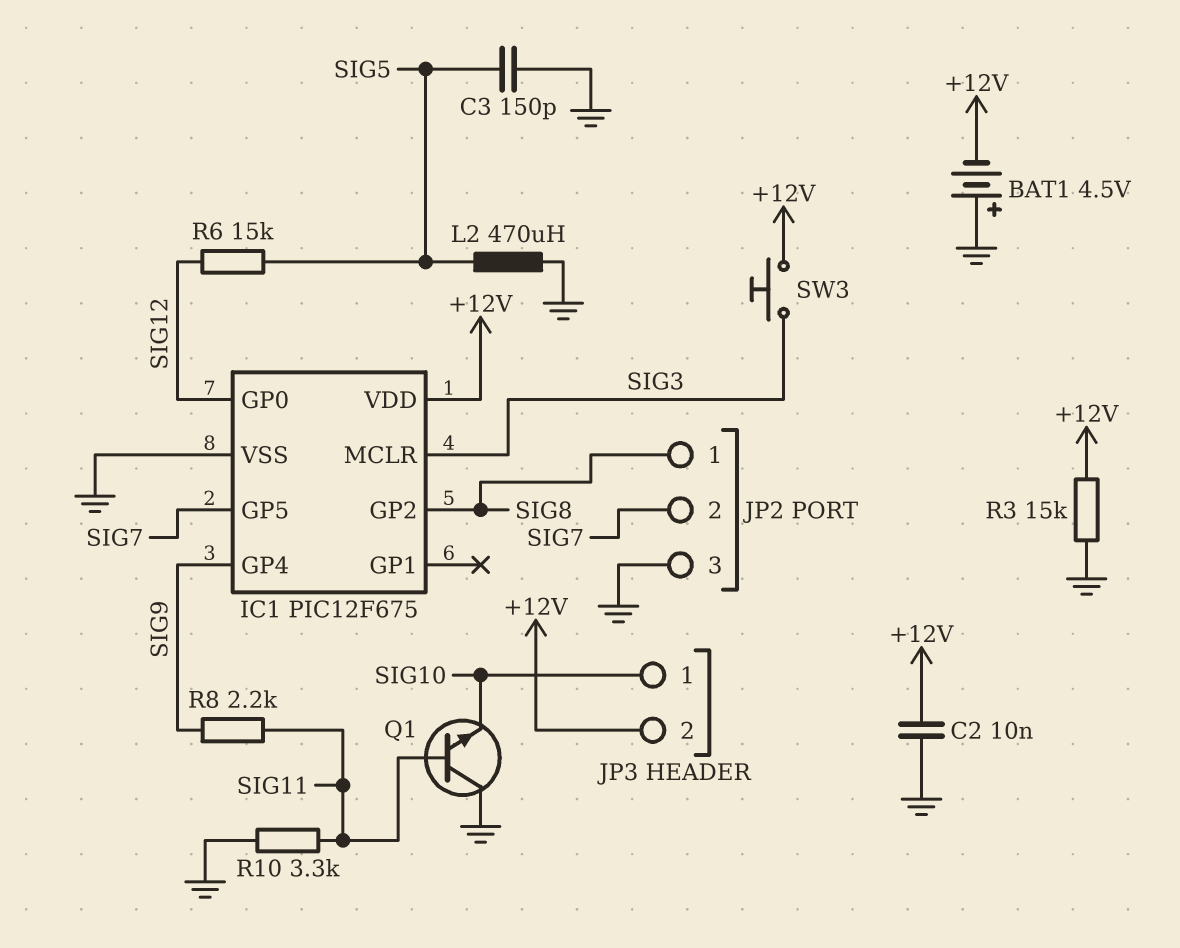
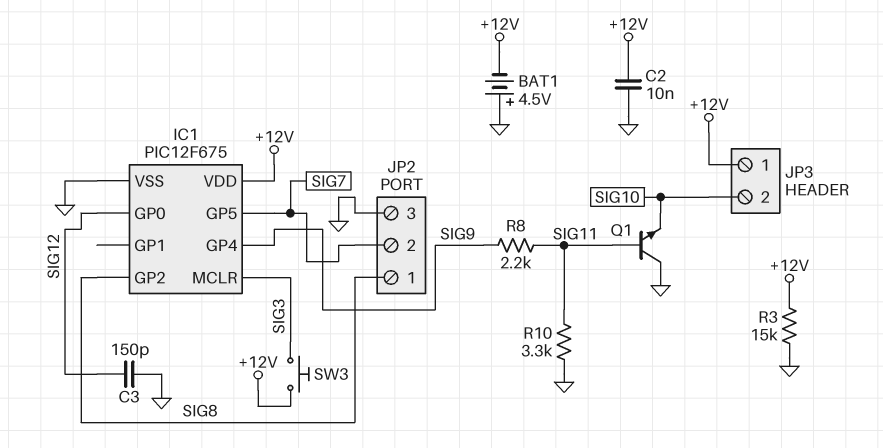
C3: 150pF (GND, SIG5) -> 150pF (GND, SIG12)
JP3 pin 1: SIG10 -> +12V
JP3 pin 2: +12V -> SIG10
L2: 470uH (GND, SIG5) -> none
R6: 15k (SIG5, SIG12) -> none

